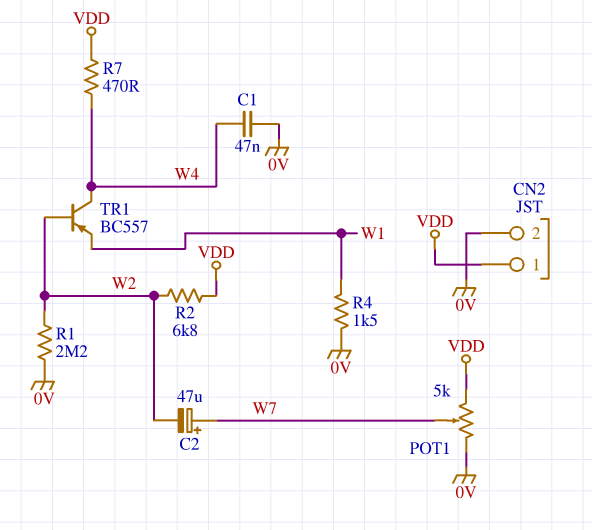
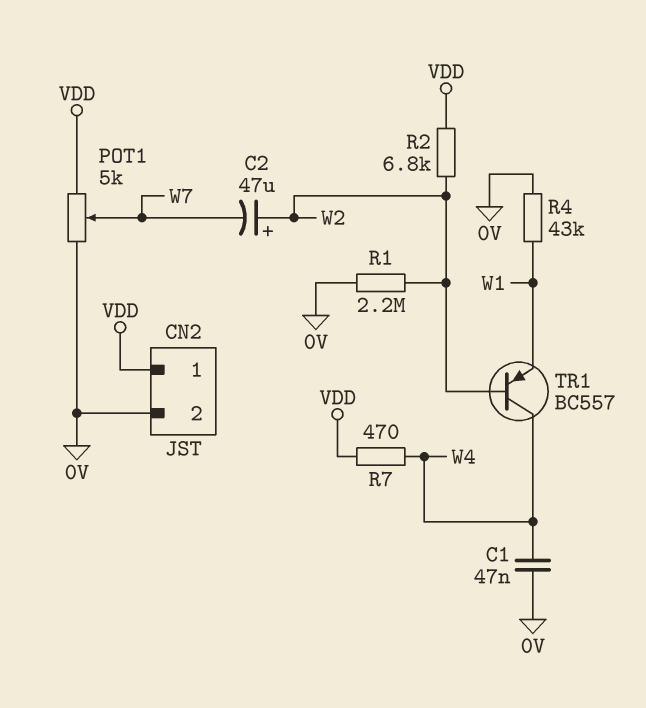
C2: 47uF (plus W7, minus W2) -> 47uF (plus W2, minus W7)
R4: 1.5k (0V, W1) -> 43k (0V, W1)

